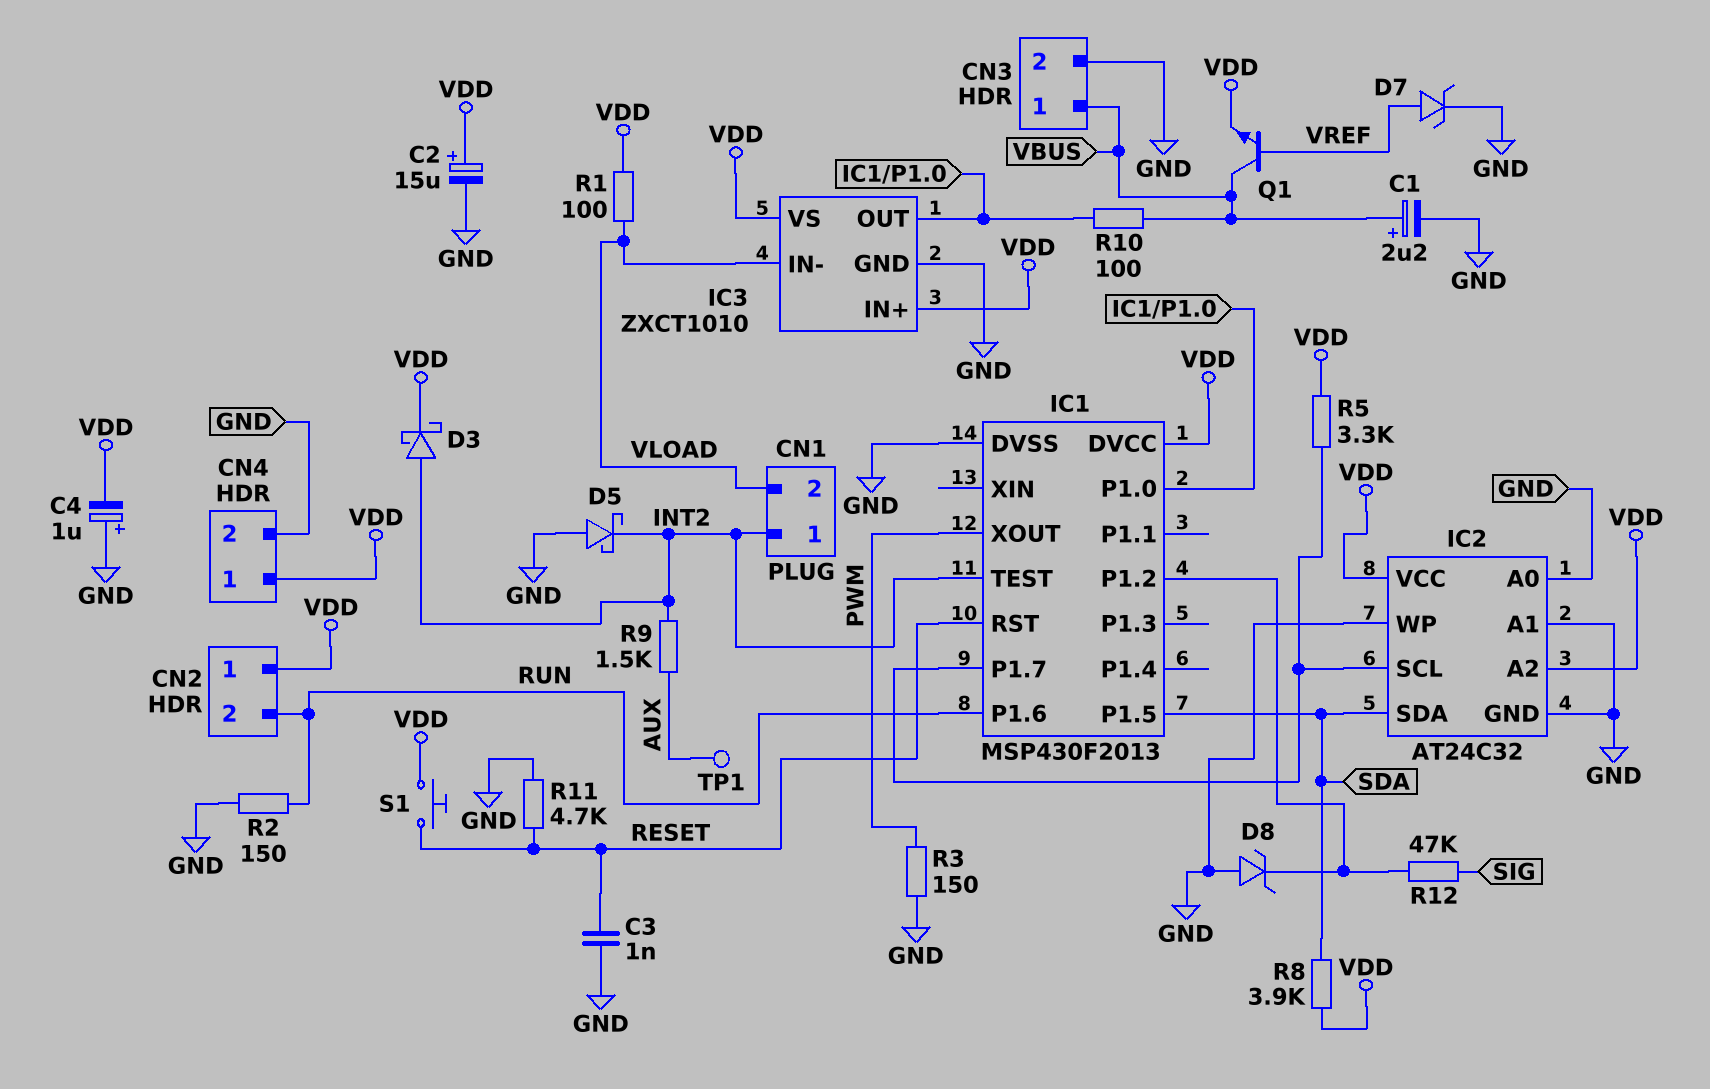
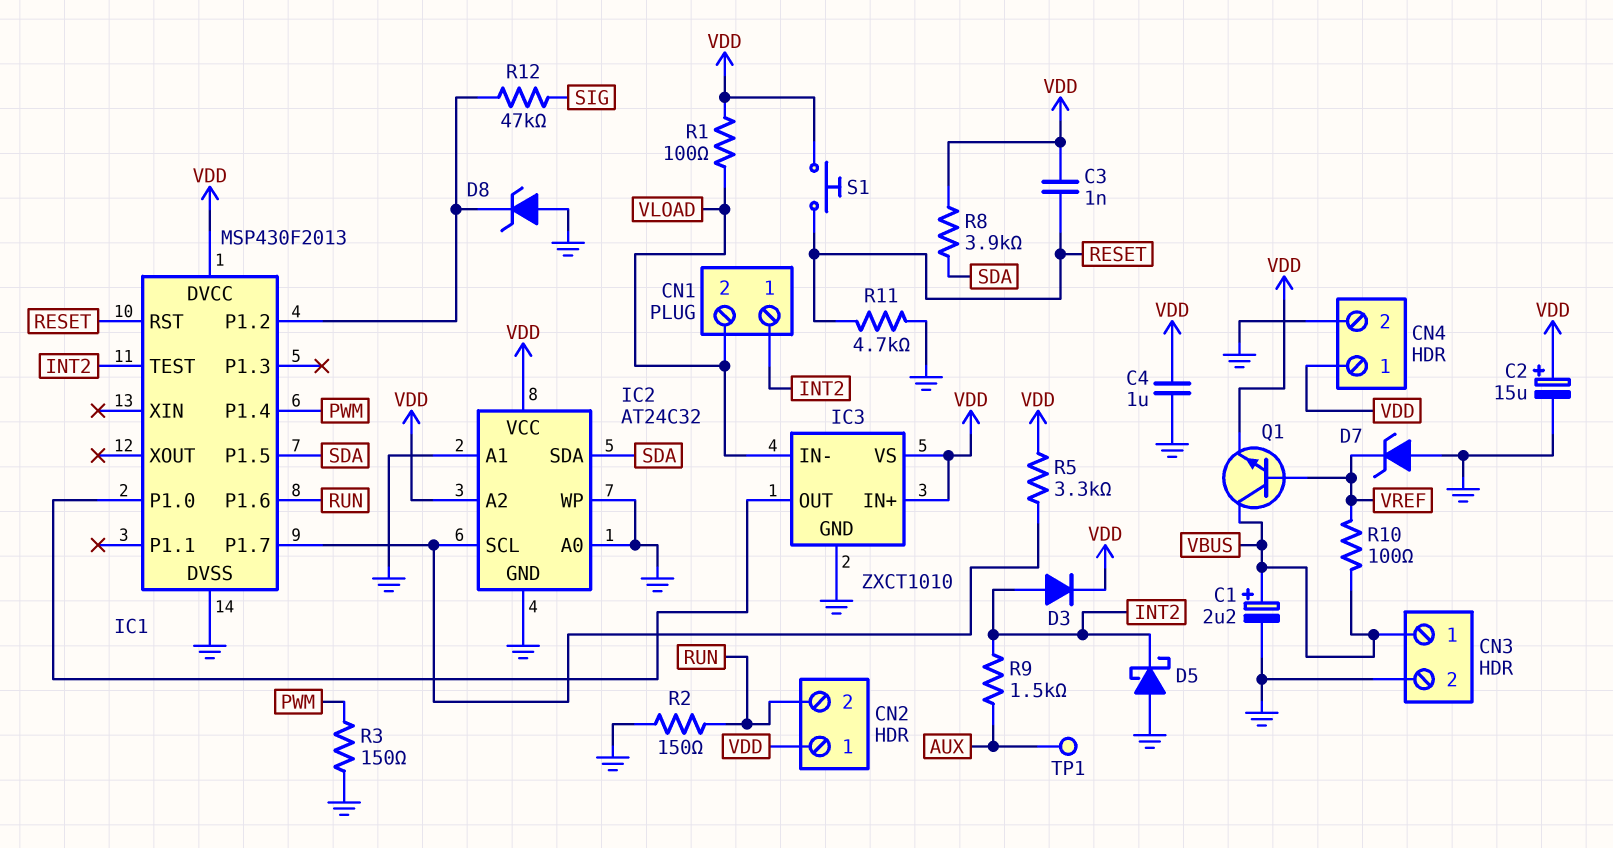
C3: 1nF (GND, RESET) -> 1nF (RESET, VDD)
C4: 1uF (plus GND, minus VDD) -> 1uF (GND, VDD)
D3: schottky (A INT2, K VDD) -> diode (A INT2, K VDD)
D7: zener (A VREF, K GND) -> zener (A GND, K VREF)
IC1 pin P1.4: none -> PWM
IC1 pin XOUT: PWM -> none
R10: 100 (IC1/P1.0, VBUS) -> 100 (VBUS, VREF)

